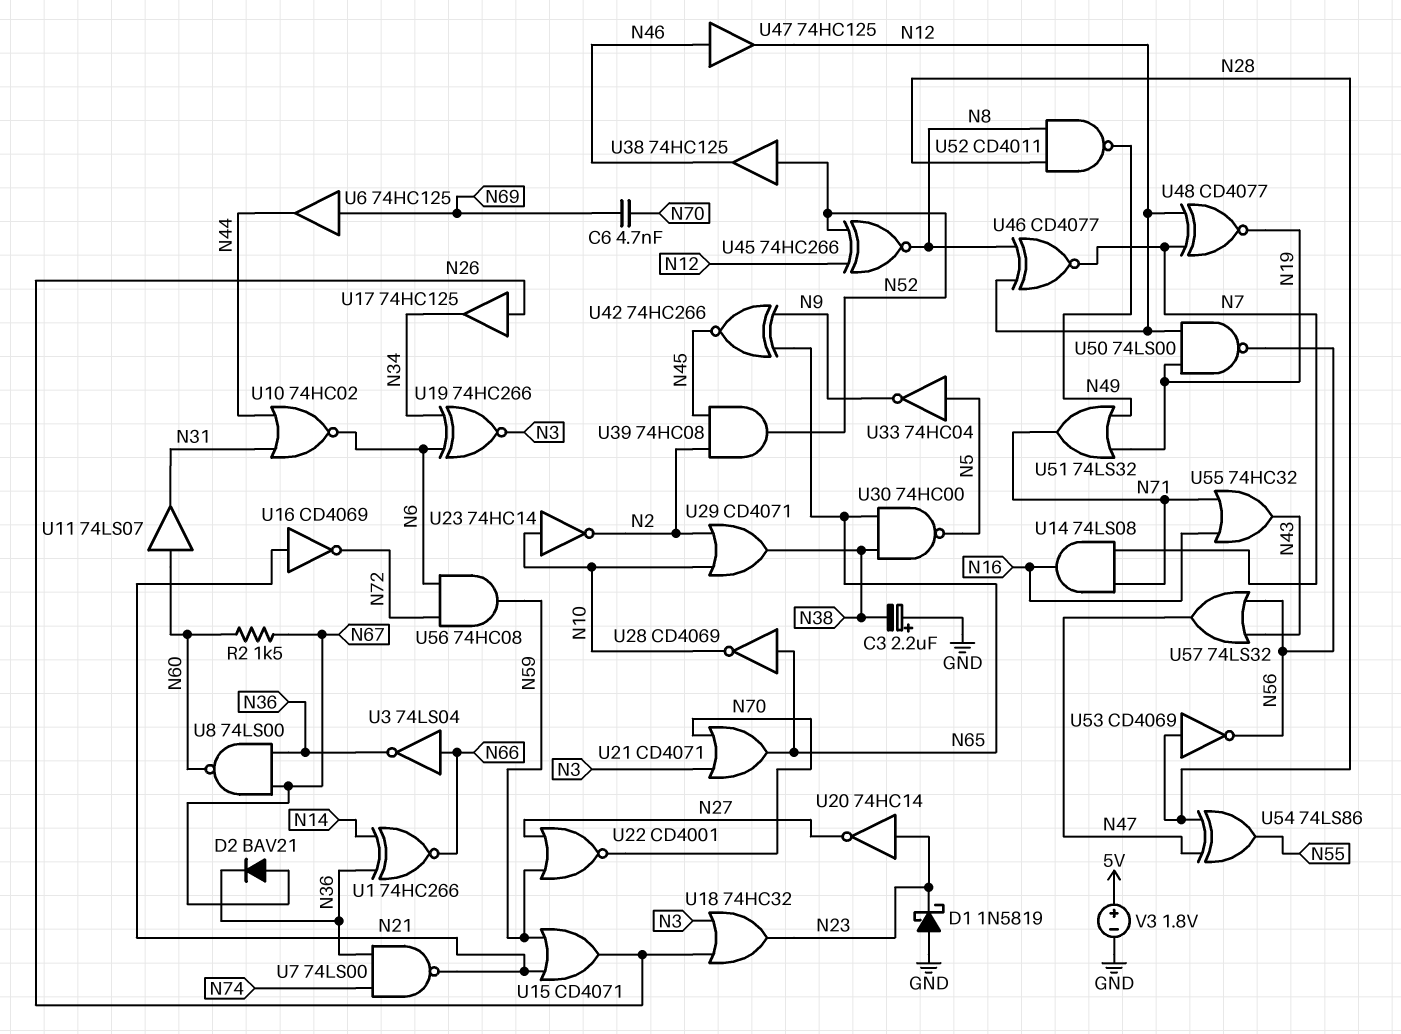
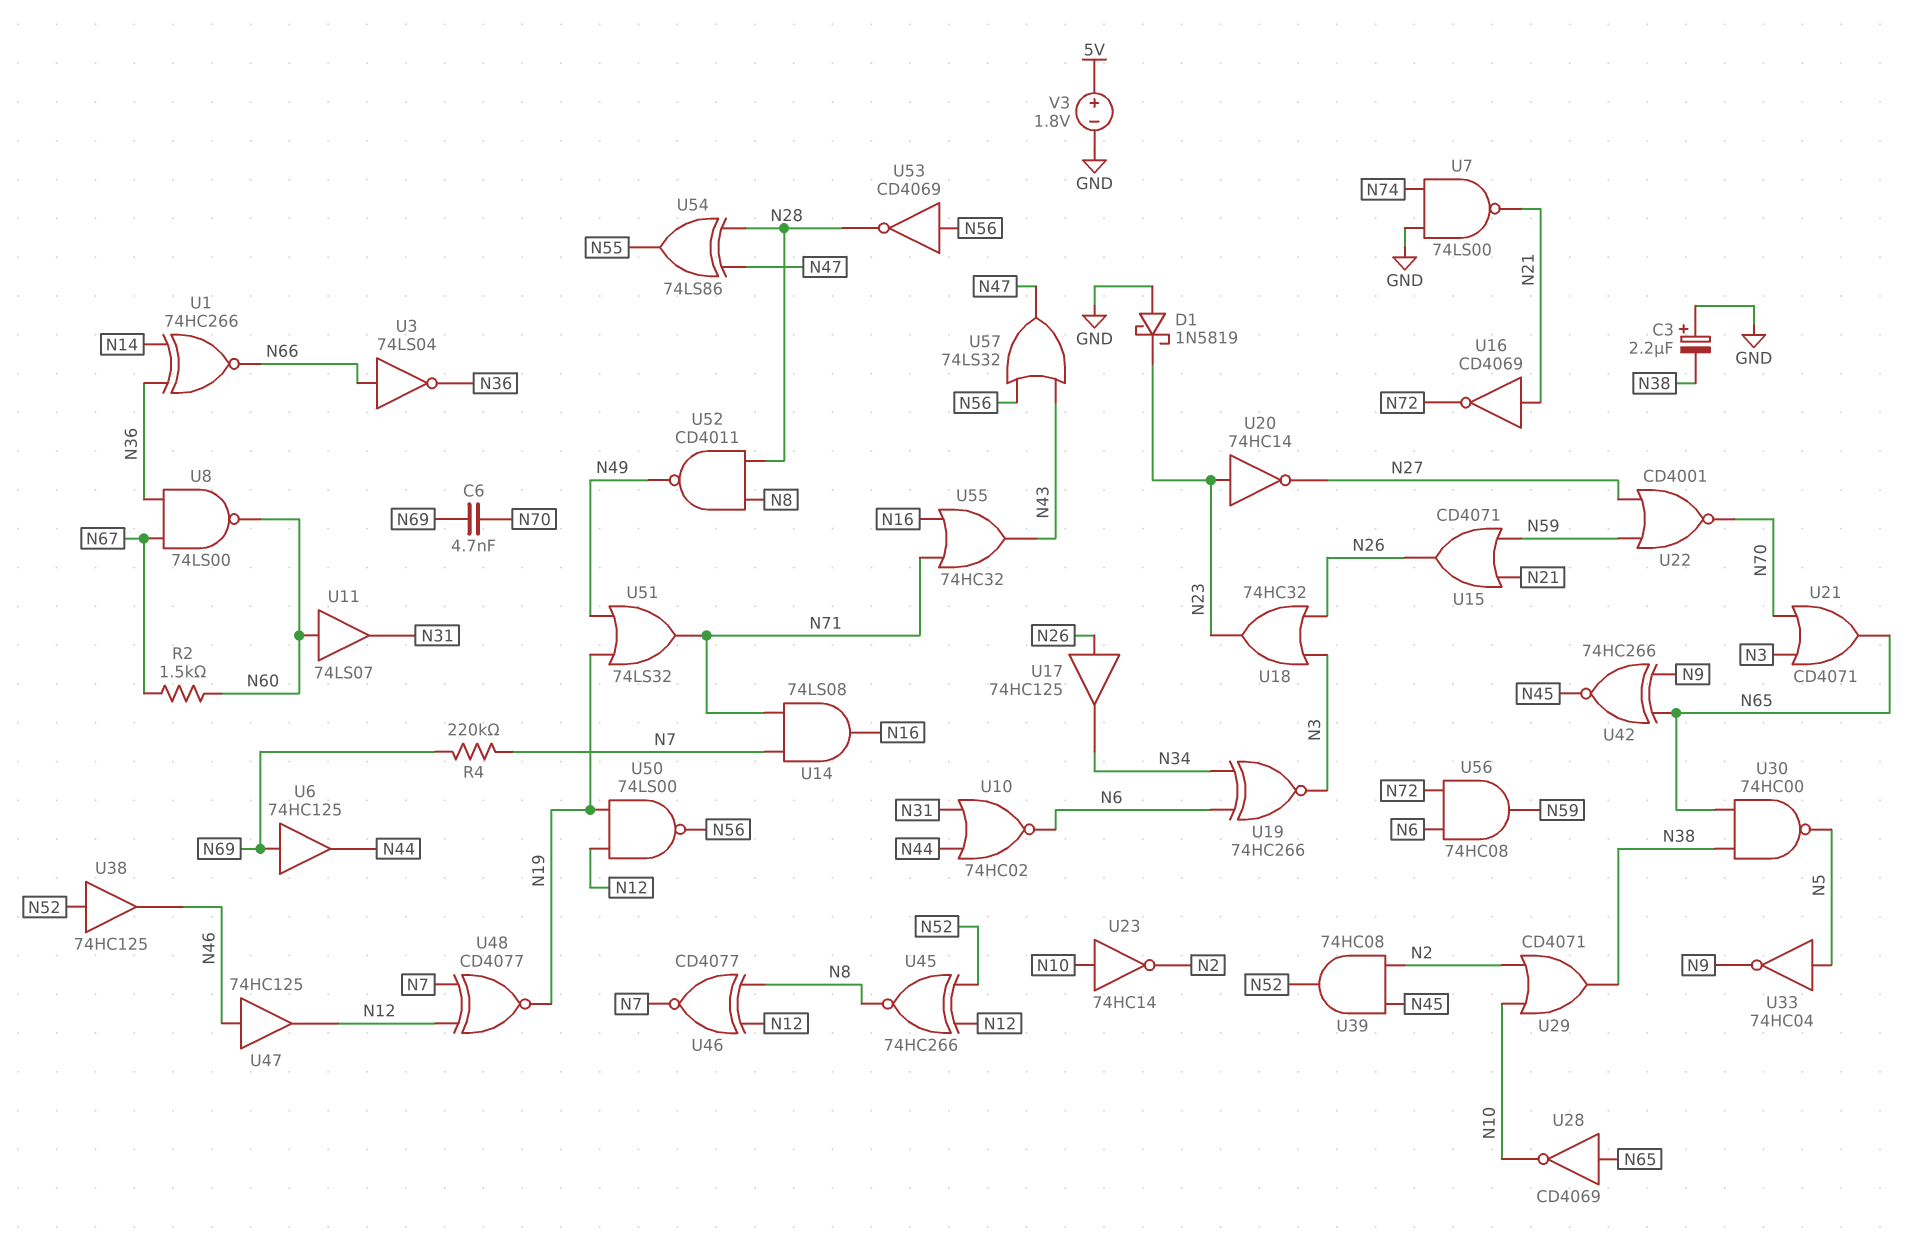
D2: diode BAV21 (A N67, K N36) -> none
R4: none -> 220k (N7, N69)
U7: NAND 74LS00 (in N36, in N74, out N21) -> NAND 74LS00 (in GND, in N74, out N21)
U53: NOT CD4069 (in N28, out N56) -> NOT CD4069 (in N56, out N28)

